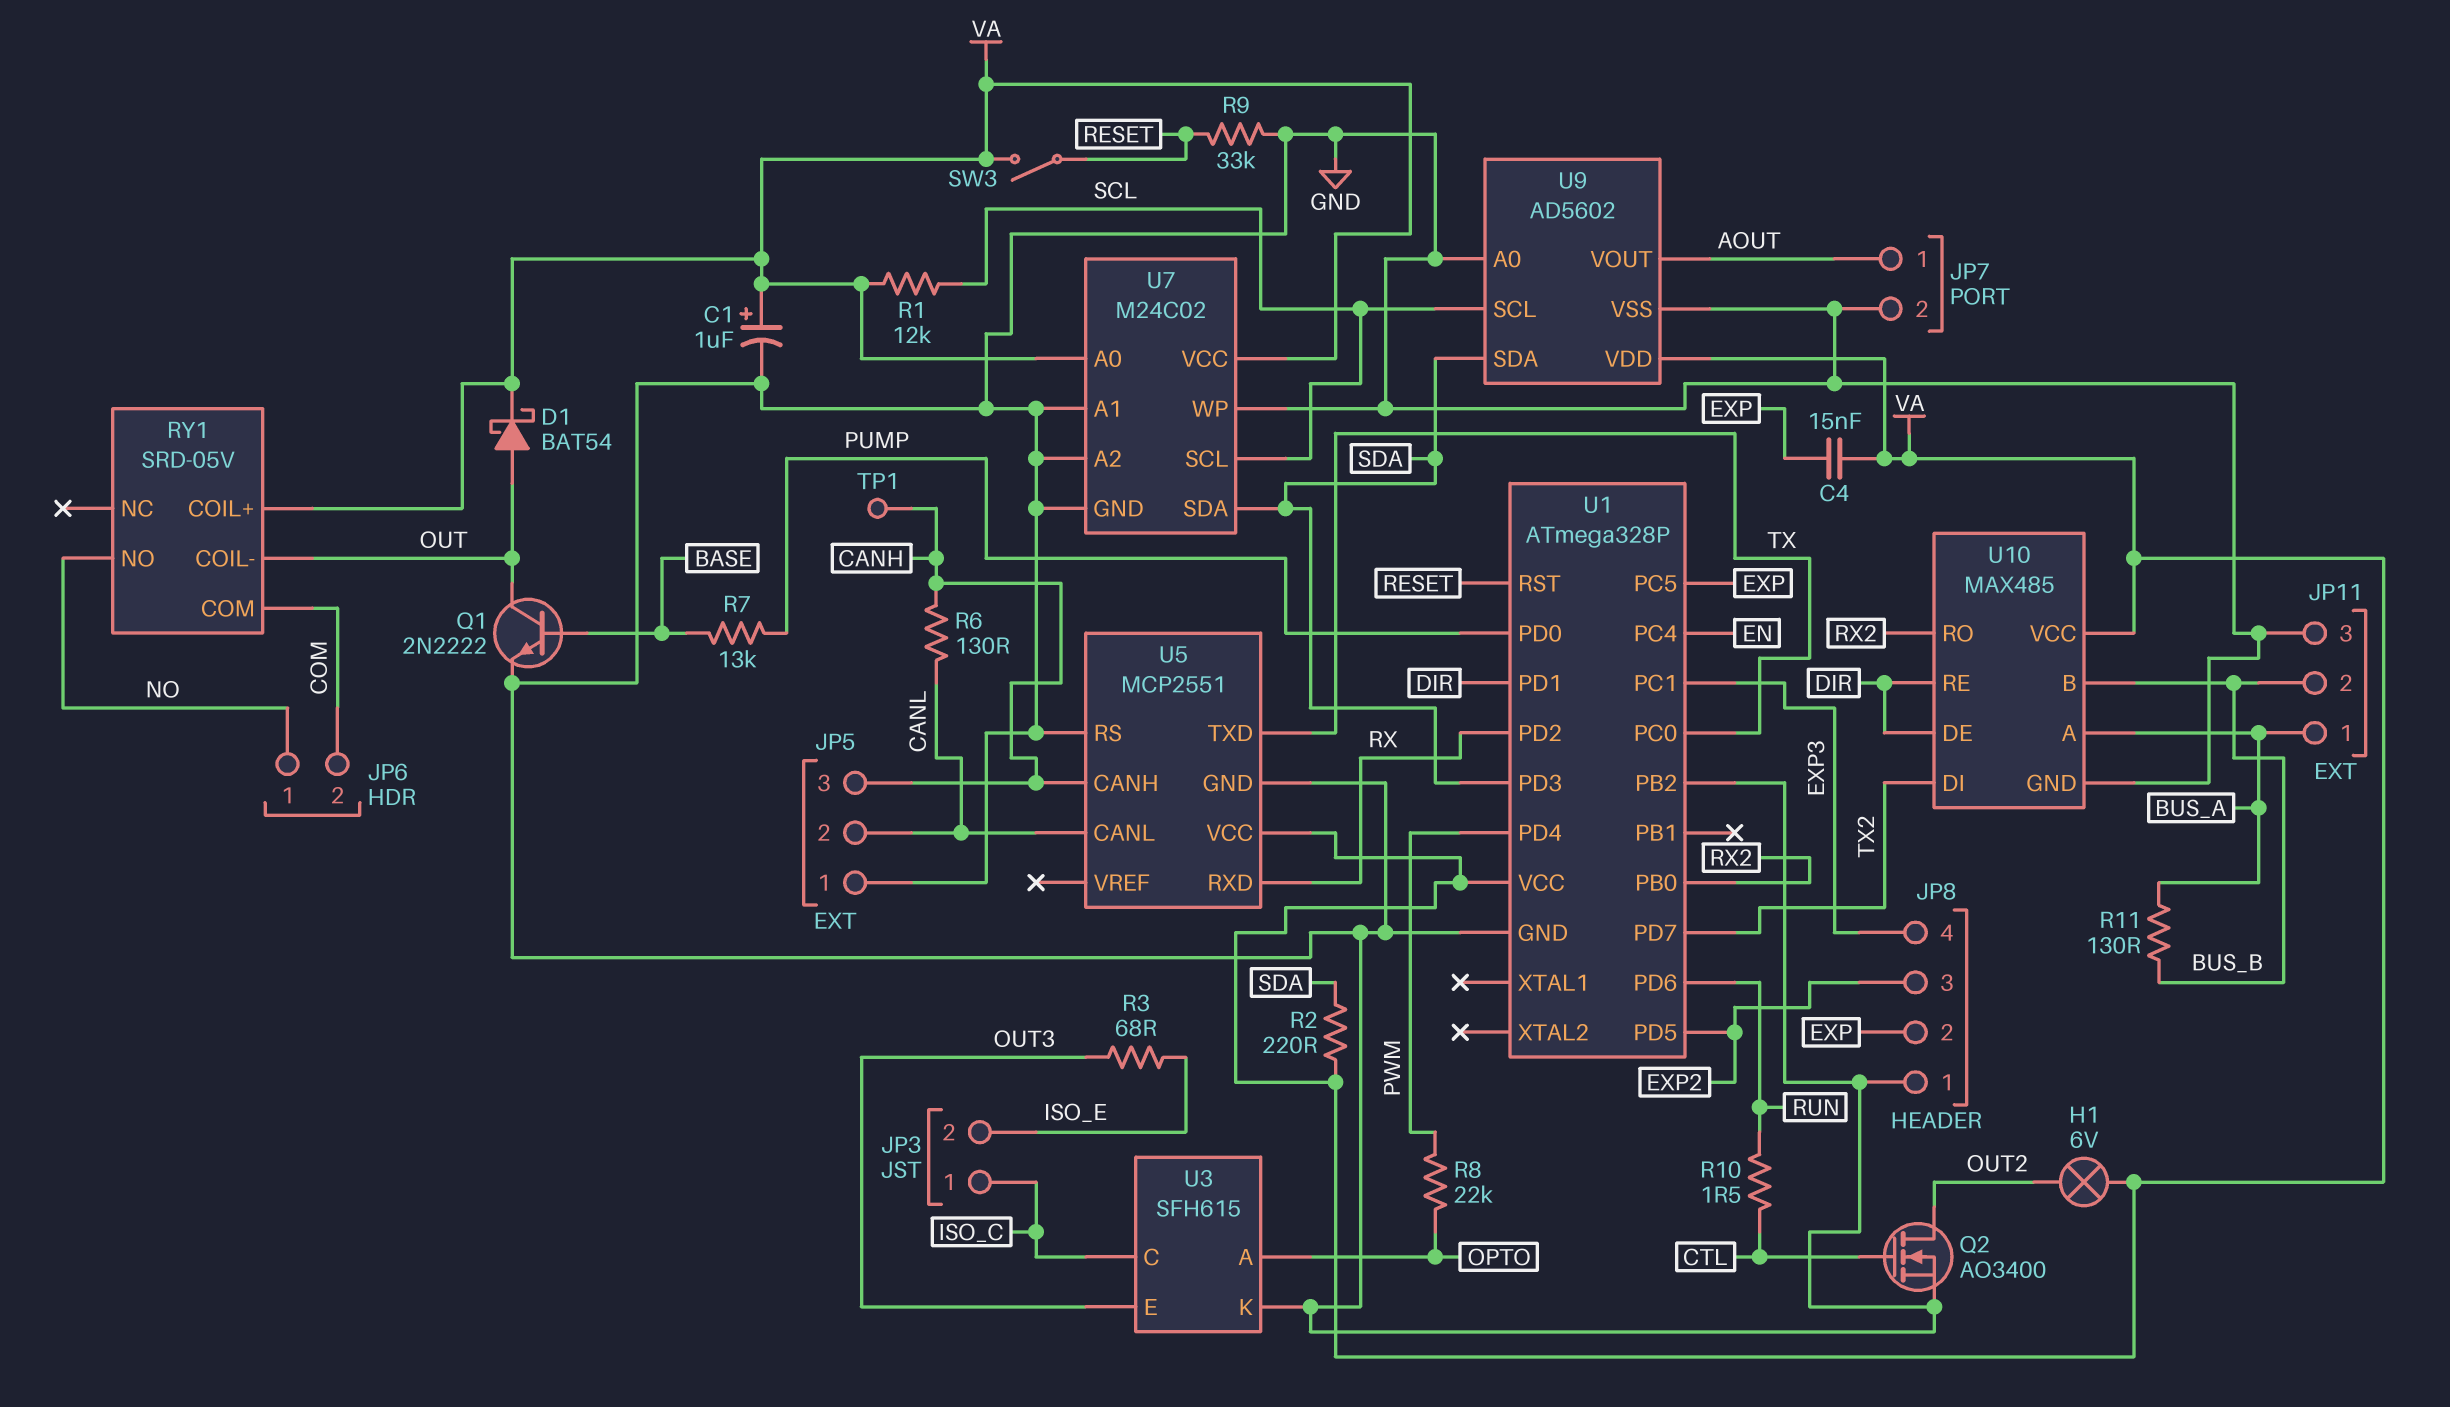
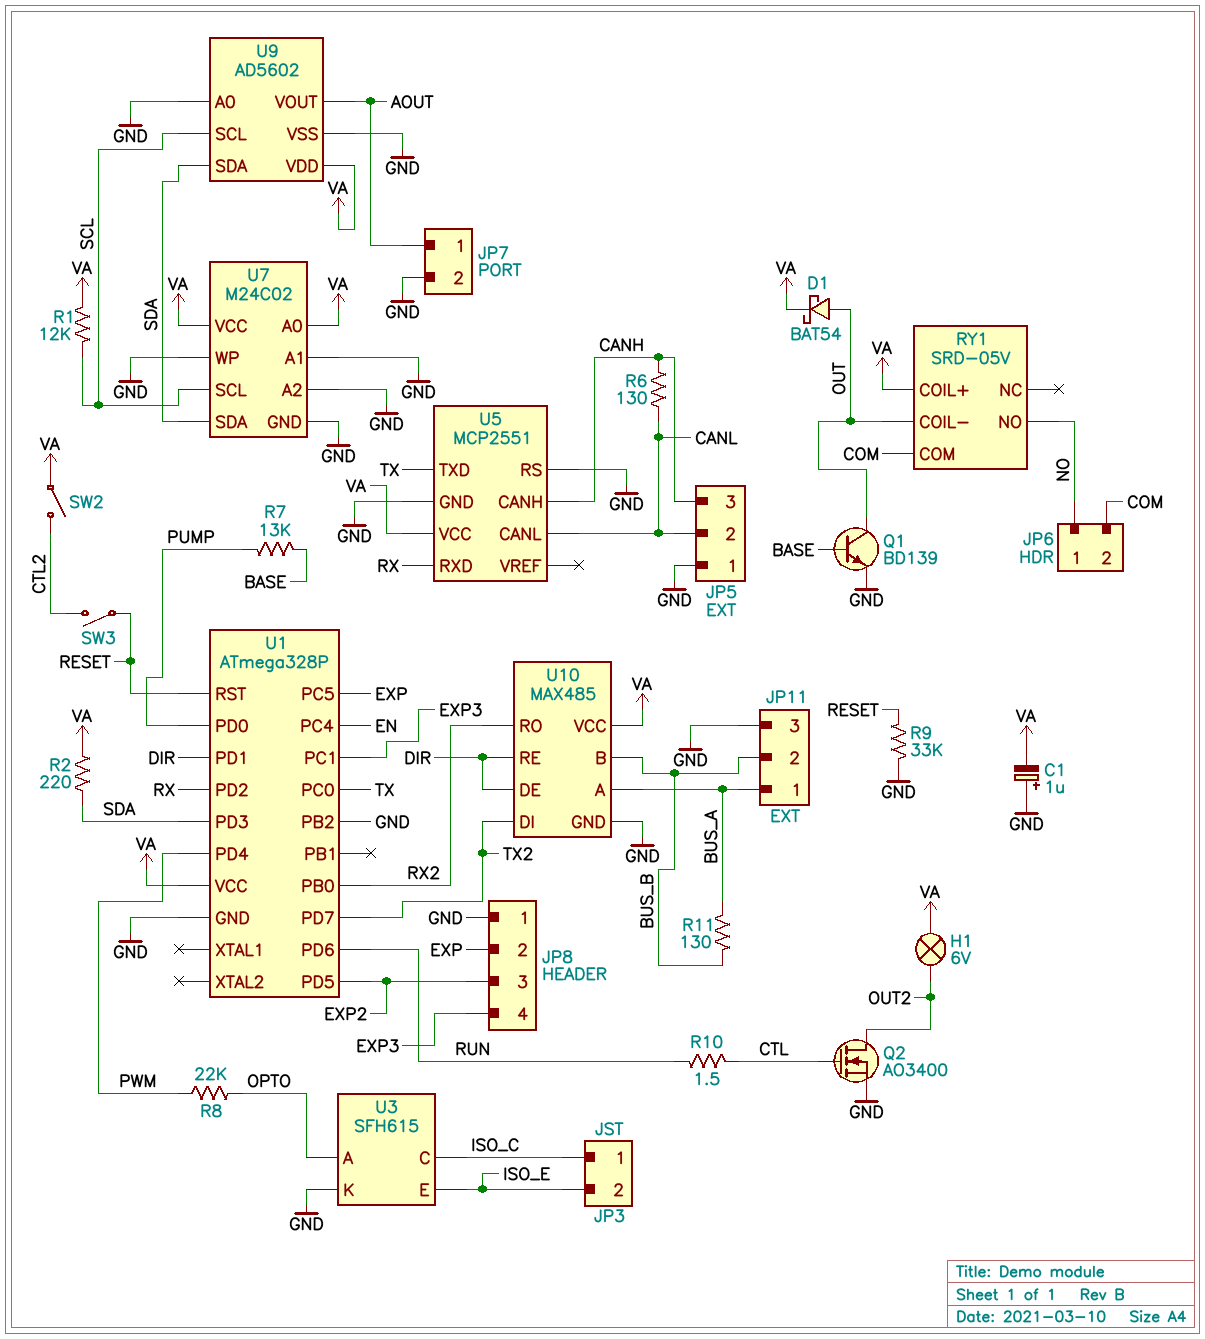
C1: 1uF (plus VA, minus GND) -> 1uF (plus GND, minus VA)
C4: 15nF (EXP, VA) -> none
Q1: NPN 2N2222 (B BASE, C OUT, E GND) -> NPN BD139 (B BASE, C OUT, E GND)
R3: 68 (ISO_E, OUT3) -> none
SW2: none -> switch (CTL2, VA)
SW3: switch (RESET, VA) -> switch (CTL2, RESET)
TP1: test point (CANH) -> none
U3 pin E: OUT3 -> ISO_E

